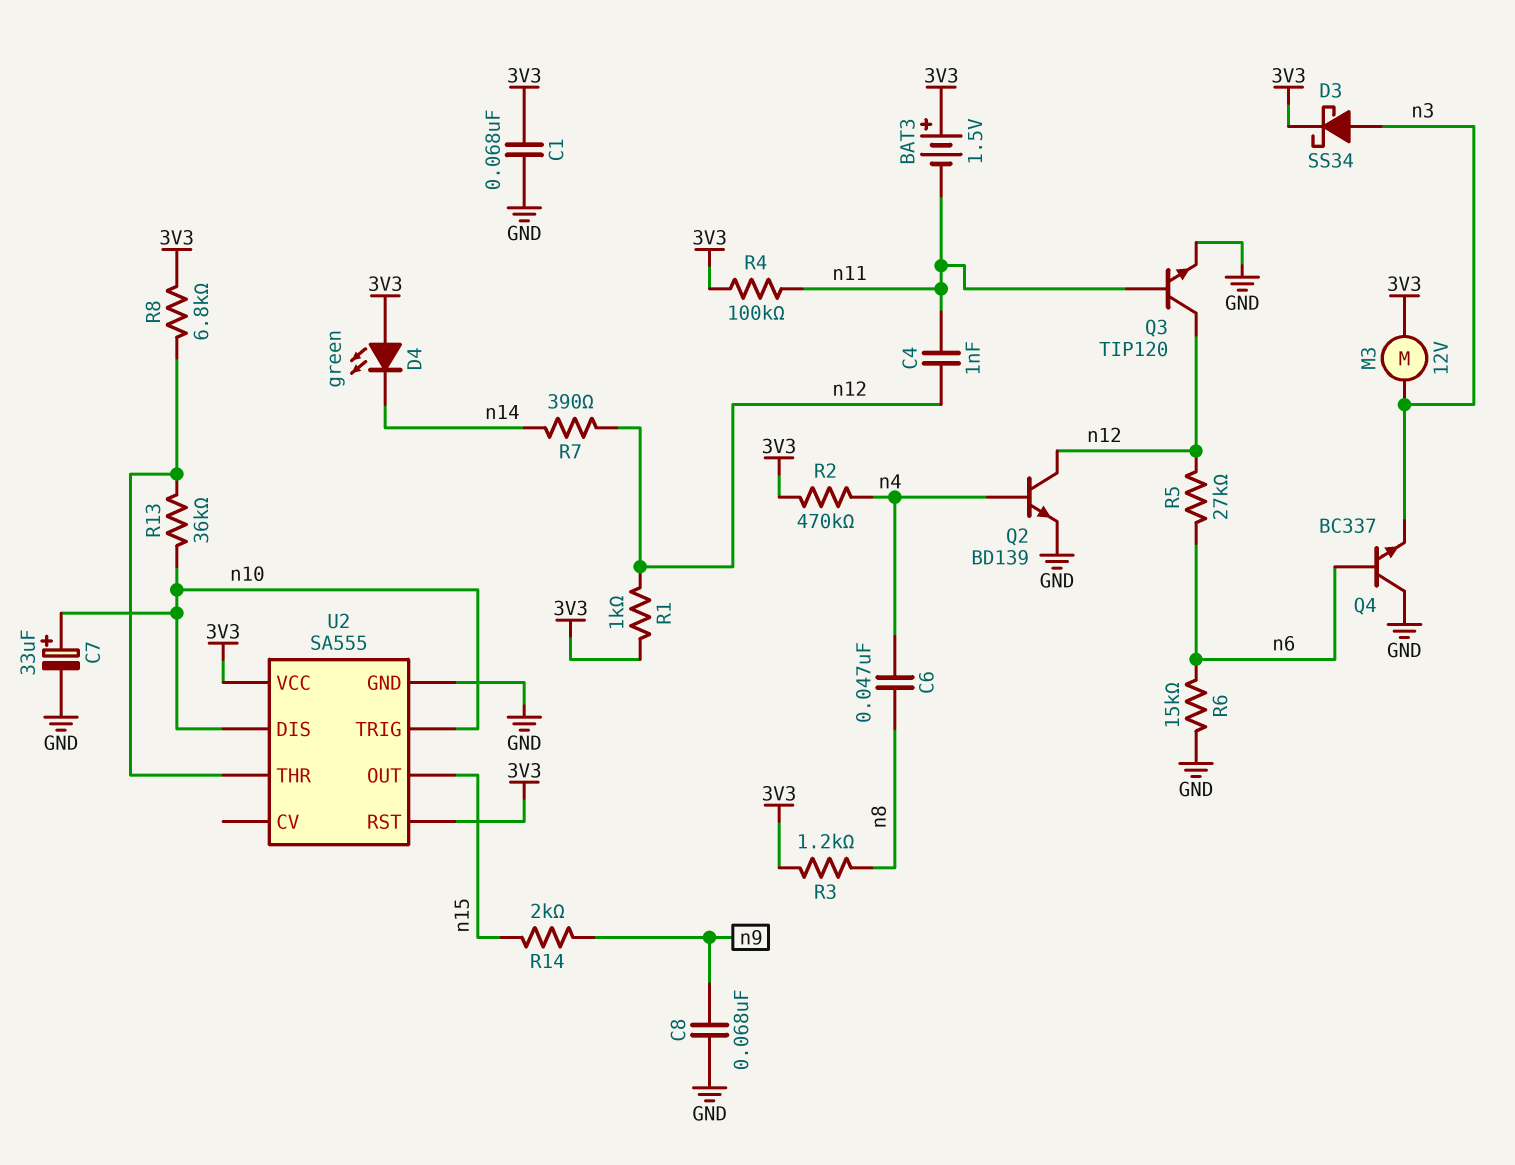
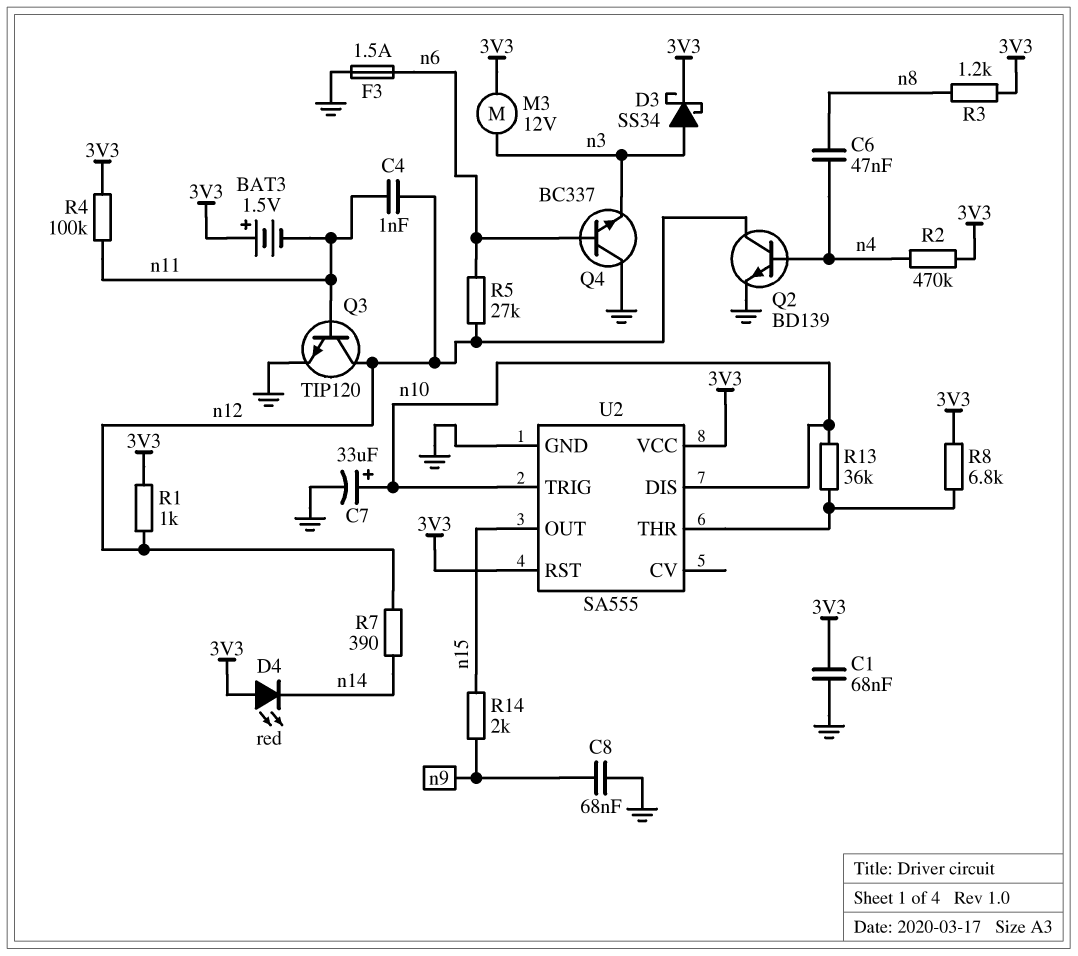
D4: LED green (A 3V3, K n14) -> LED red (A 3V3, K n14)
F3: none -> 1.5A (GND, n6)
R6: 15k (GND, n6) -> none

